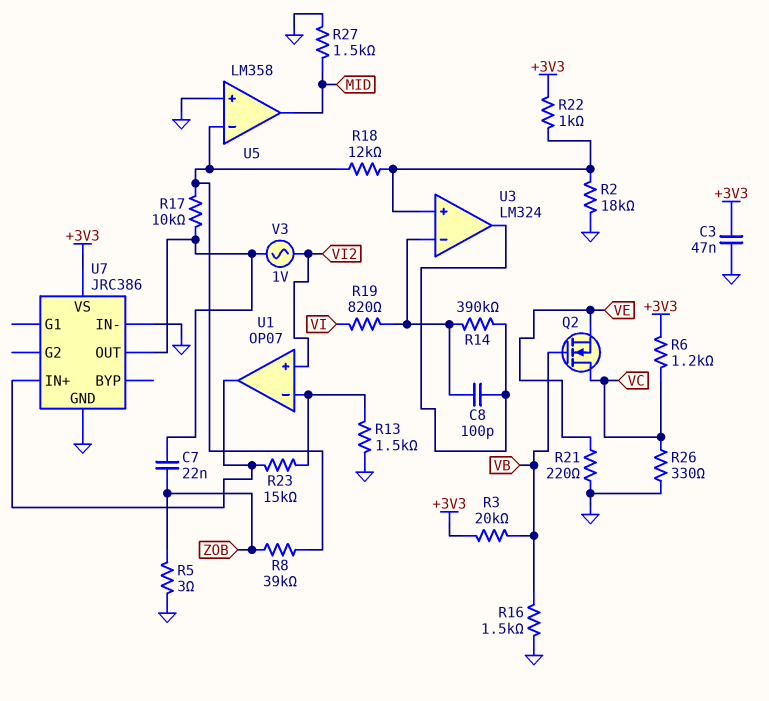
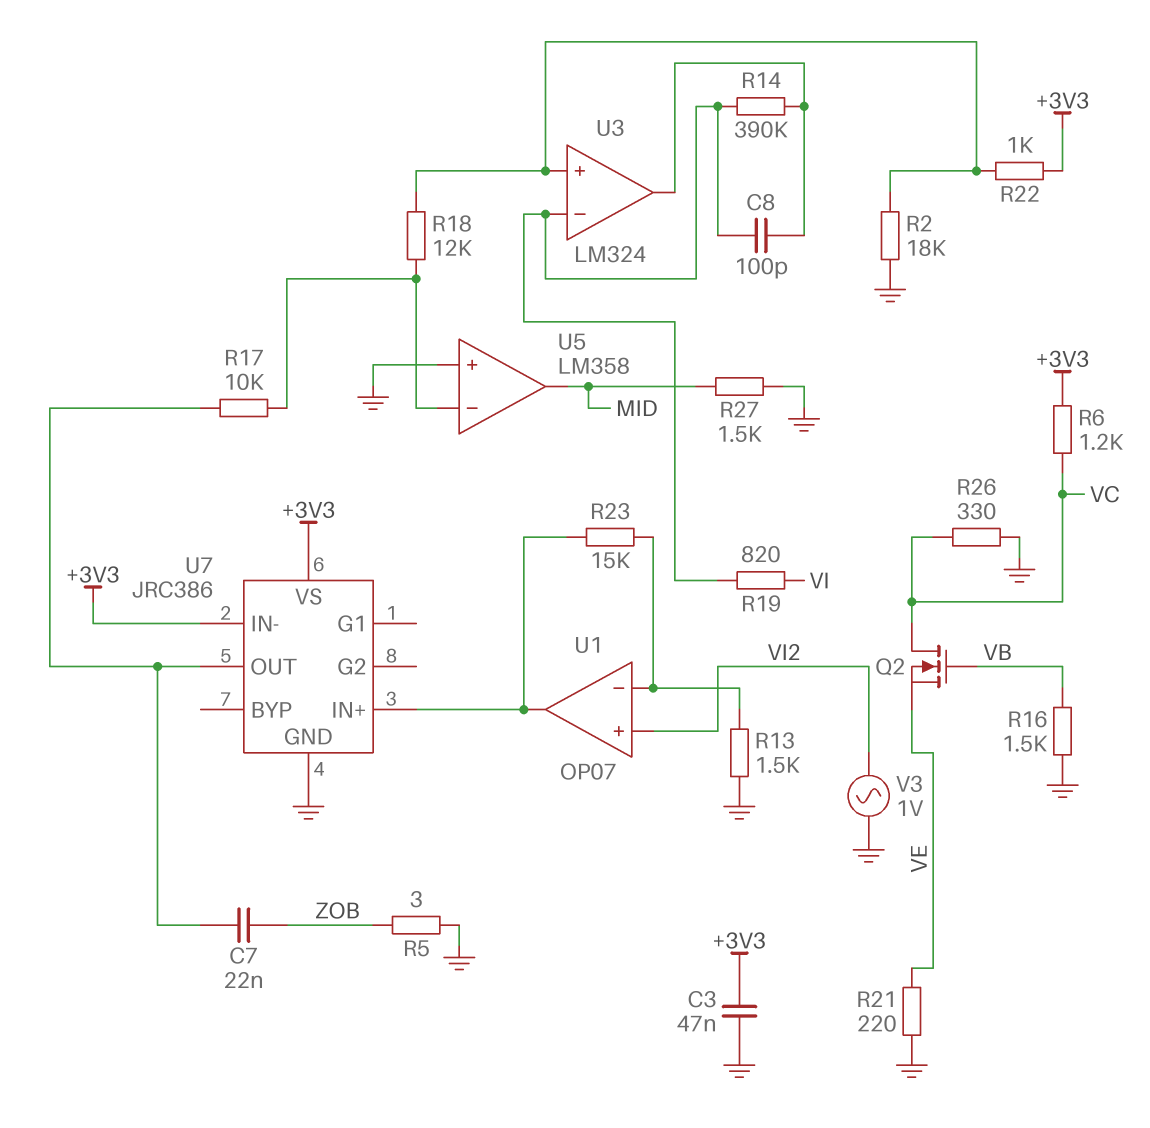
R3: 20k (+3V3, VB) -> none
R8: 39k (U5/in-, ZOB) -> none
U7 pin IN-: GND -> +3V3
V3: AC 1V (U7/OUT, VI2) -> AC 1V (GND, VI2)

